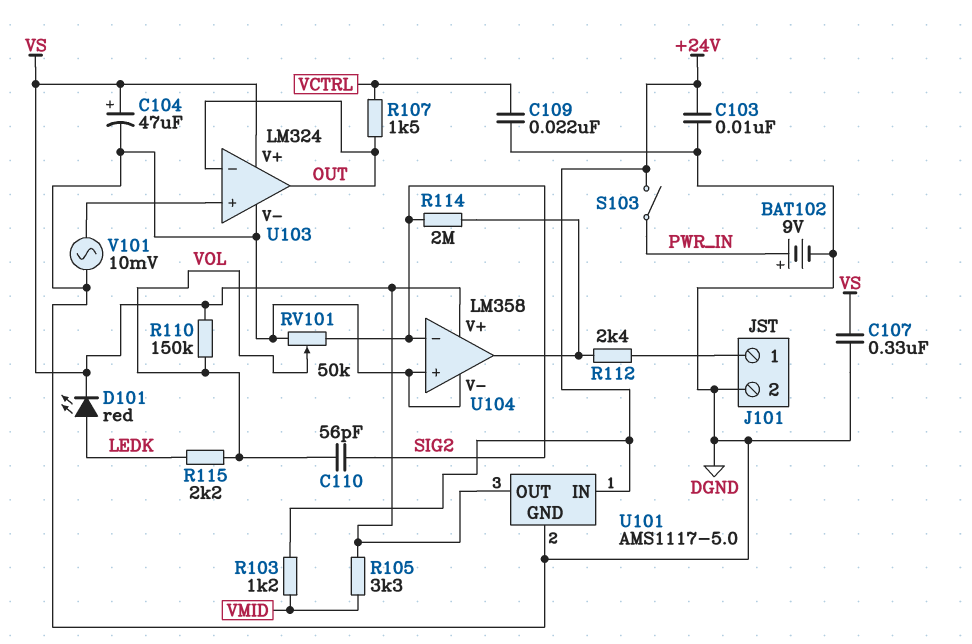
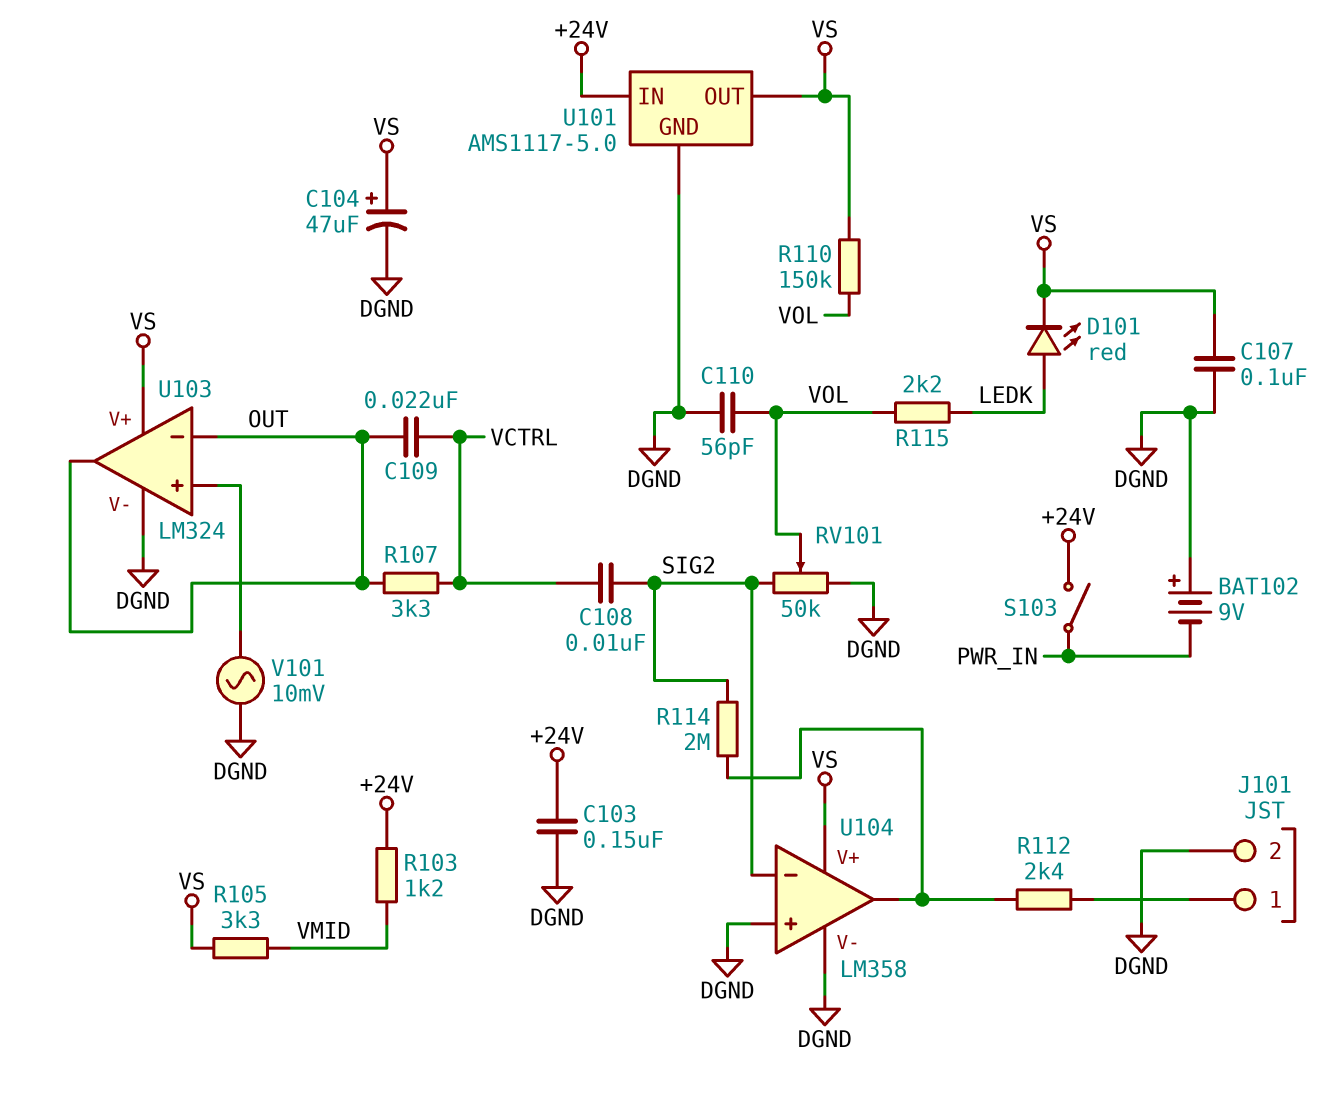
BAT102: 9V (plus PWR_IN, minus DGND) -> 9V (plus DGND, minus PWR_IN)
C103: 10nF (+24V, DGND) -> 150nF (+24V, DGND)
C107: 330nF (DGND, VS) -> 100nF (DGND, VS)
C108: none -> 10nF (SIG2, VCTRL)
C109: 22nF (DGND, VCTRL) -> 22nF (OUT, VCTRL)
C110: 56pF (SIG2, VOL) -> 56pF (DGND, VOL)
R107: 1.5k (OUT, VCTRL) -> 3.3k (OUT, VCTRL)

